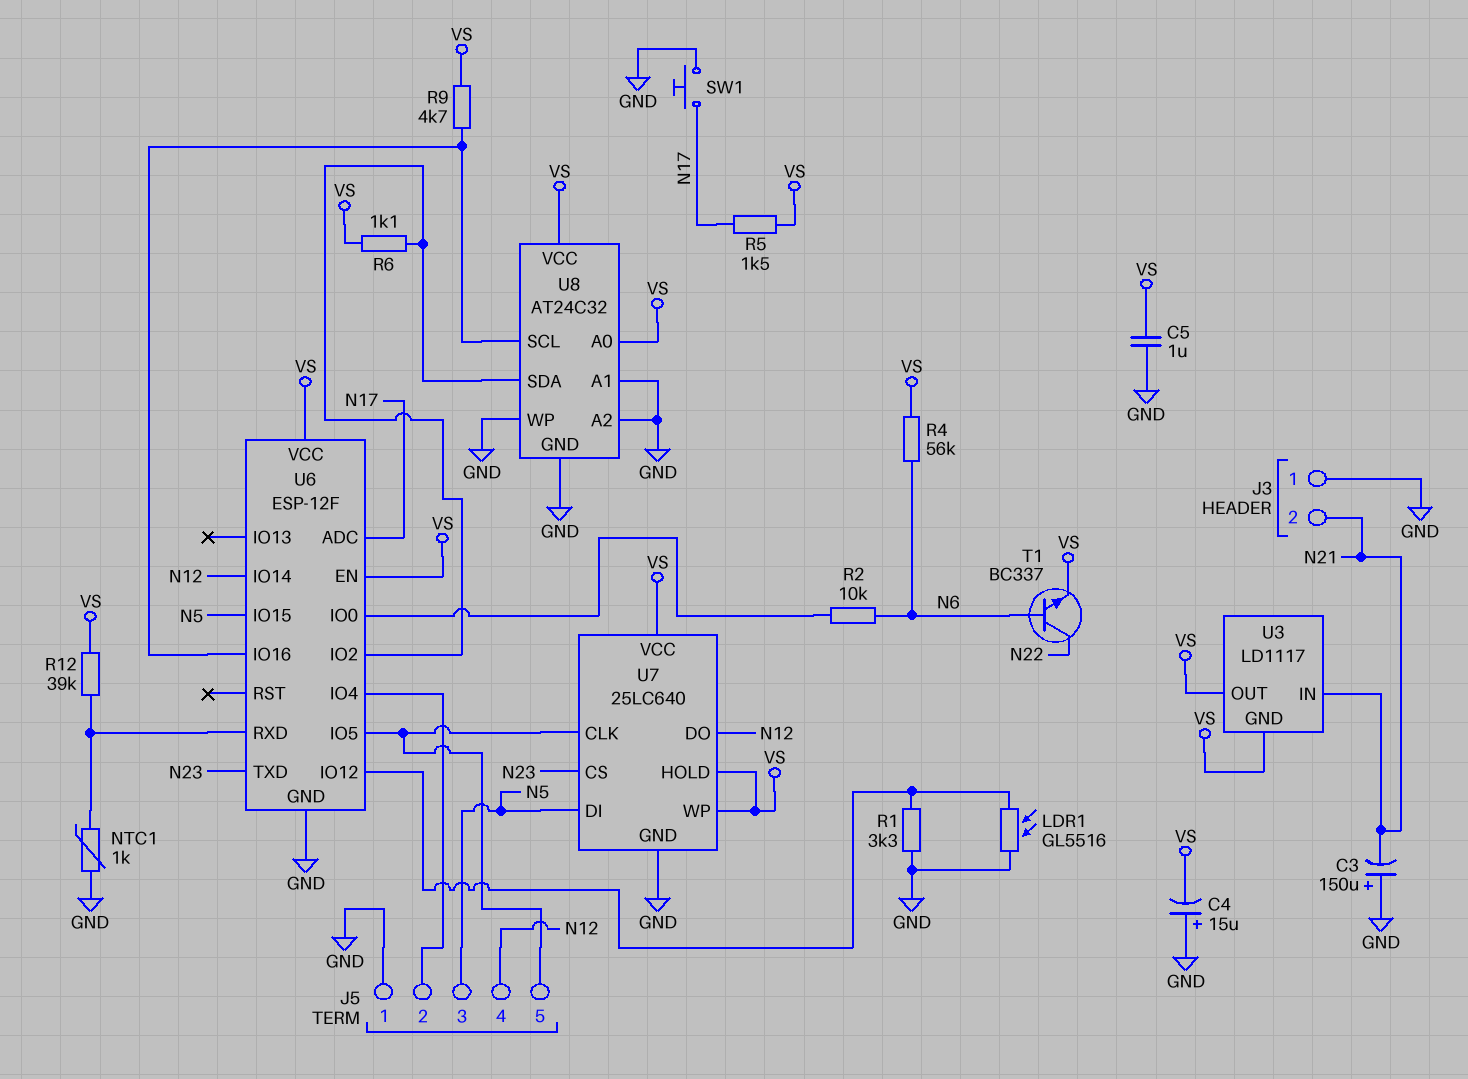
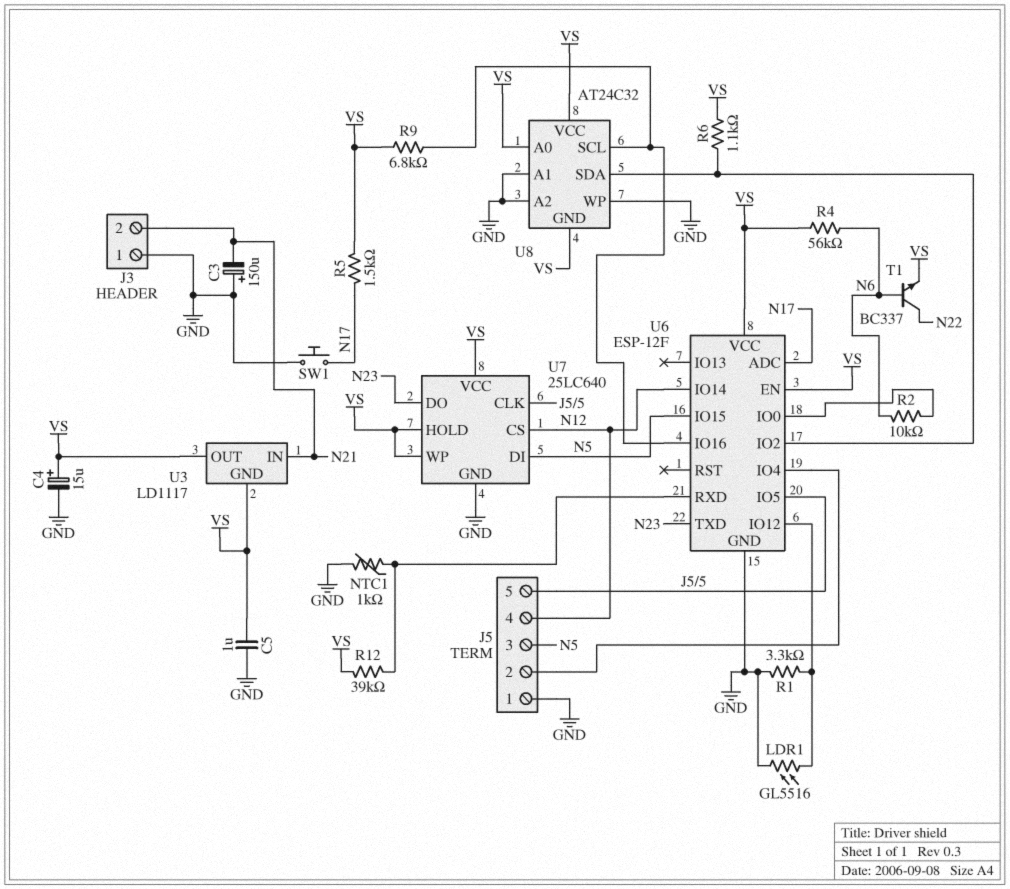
C4: 15uF (plus GND, minus VS) -> 15uF (plus VS, minus GND)
R9: 4.7k (U6/IO16, VS) -> 6.8k (U6/IO16, VS)
U7 pin CS: N23 -> N12
U7 pin DO: N12 -> N23
U8 pin GND: GND -> VS

